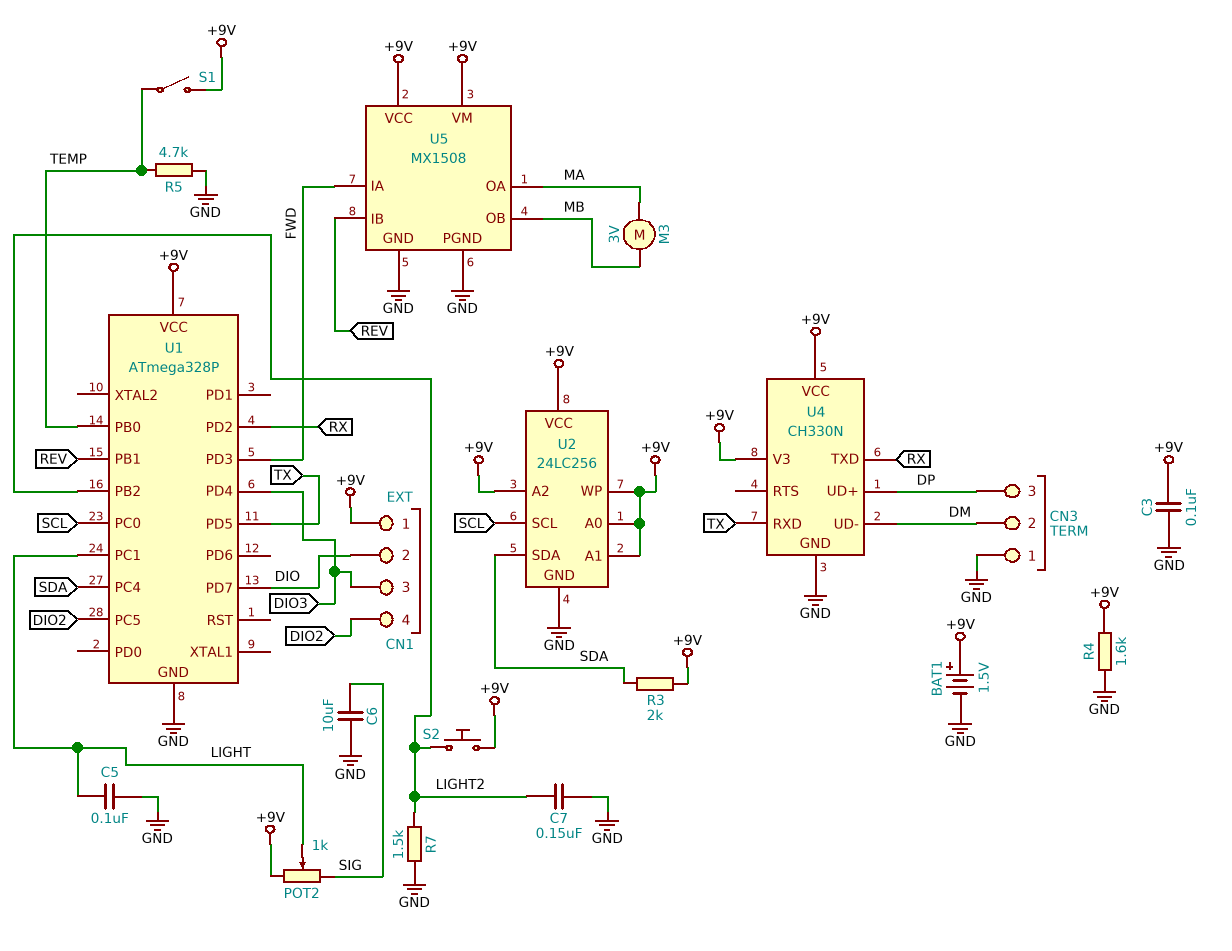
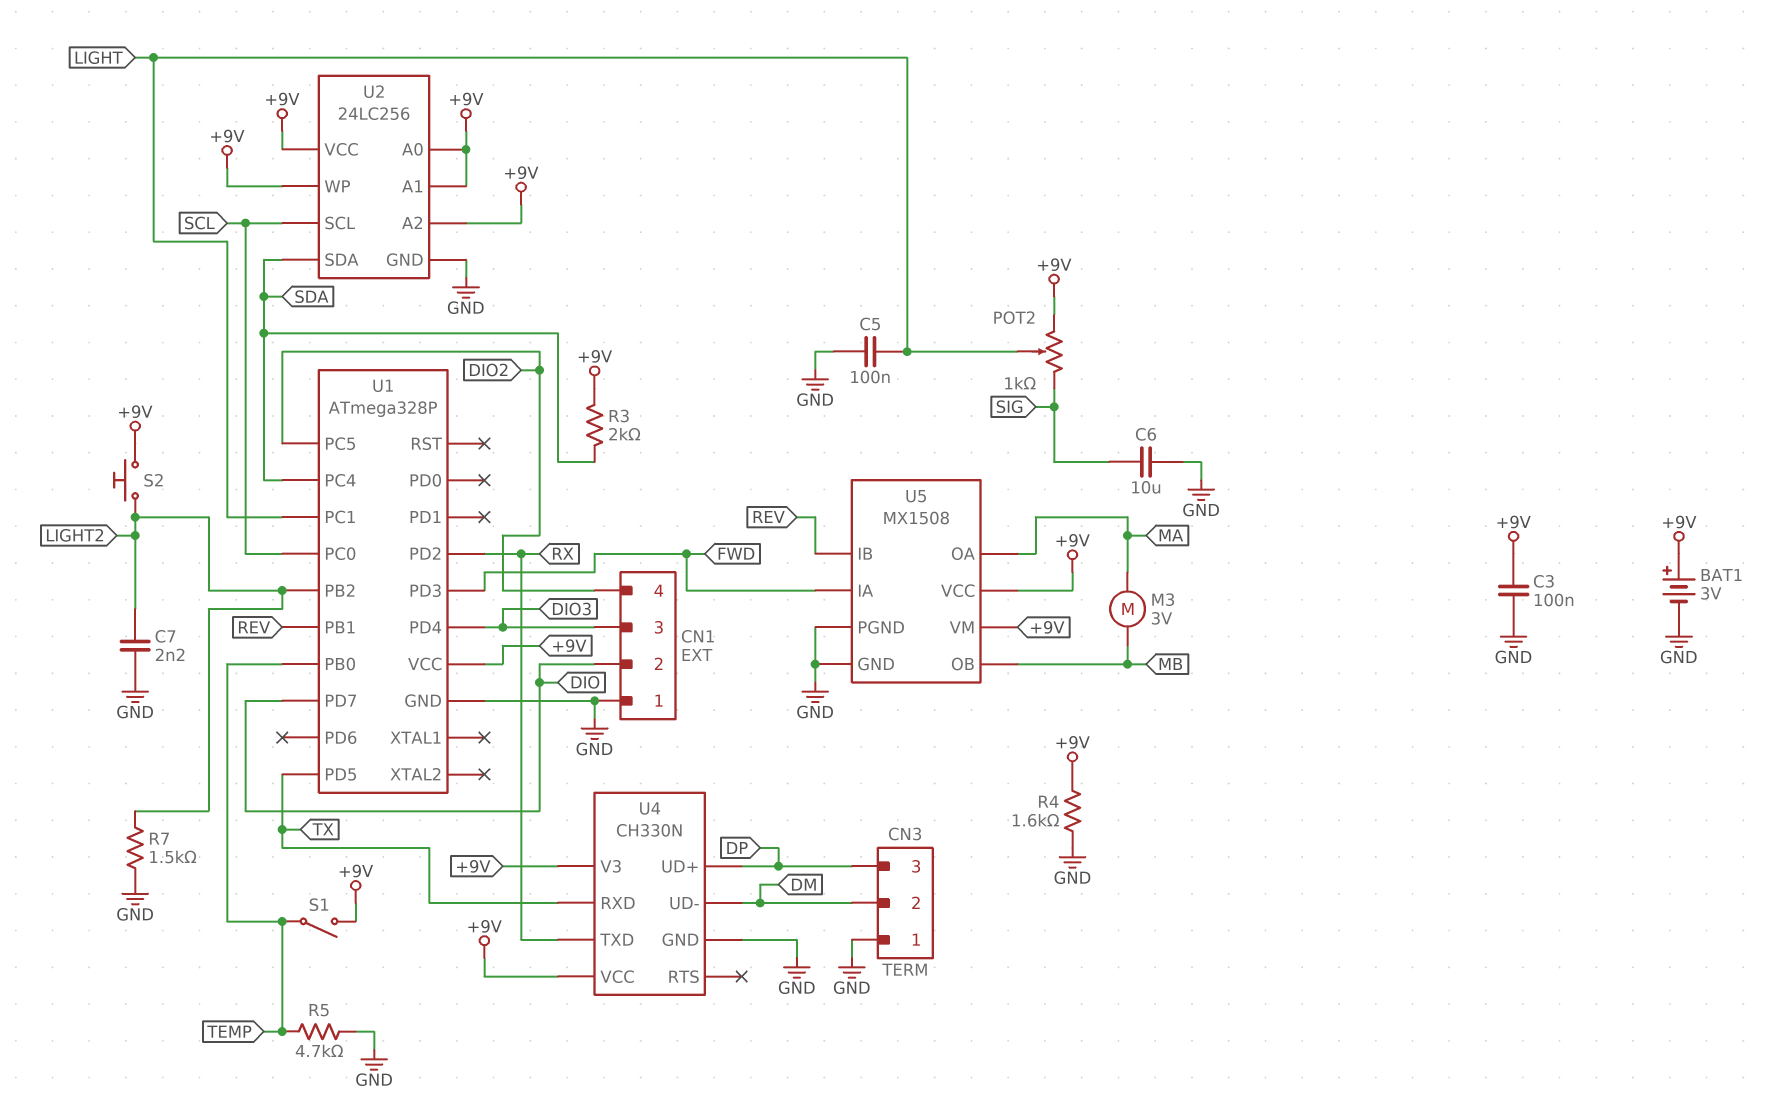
BAT1: 1.5V (plus +9V, minus GND) -> 3V (plus +9V, minus GND)
C7: 150nF (GND, LIGHT2) -> 2.2nF (GND, LIGHT2)
CN1 pin 1: +9V -> GND

